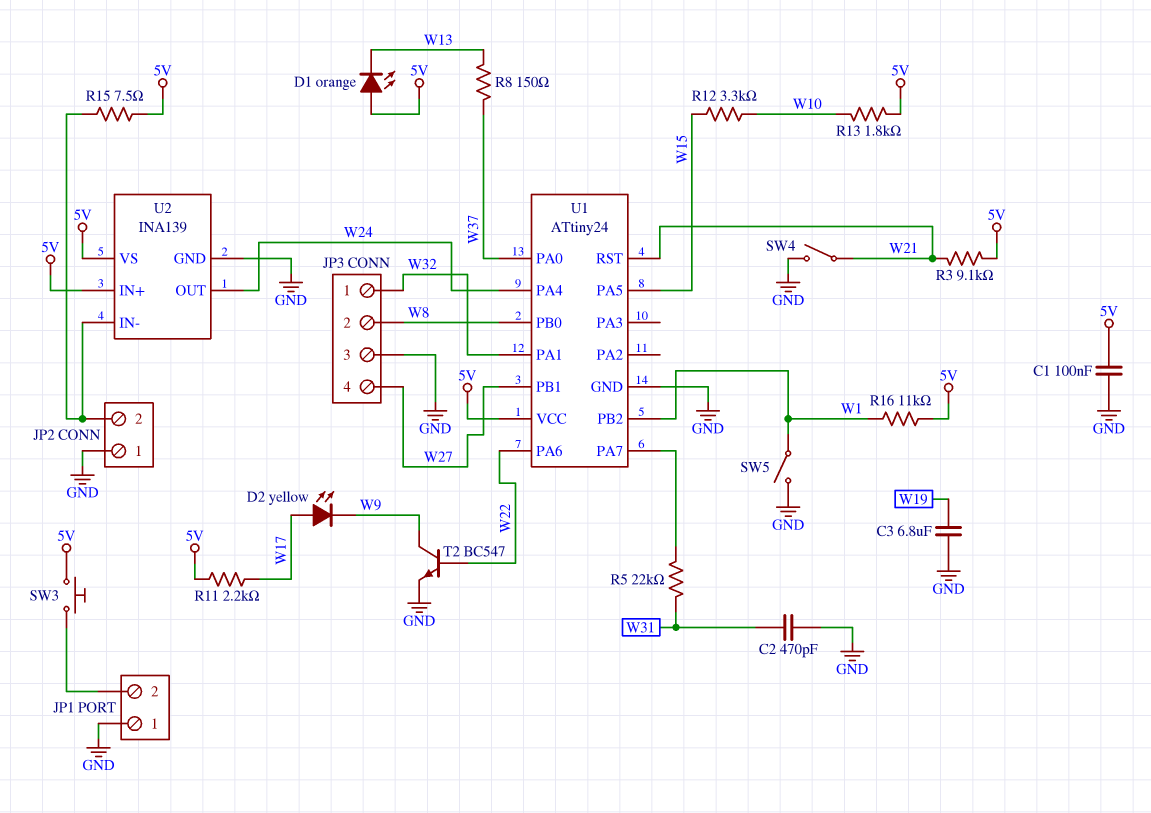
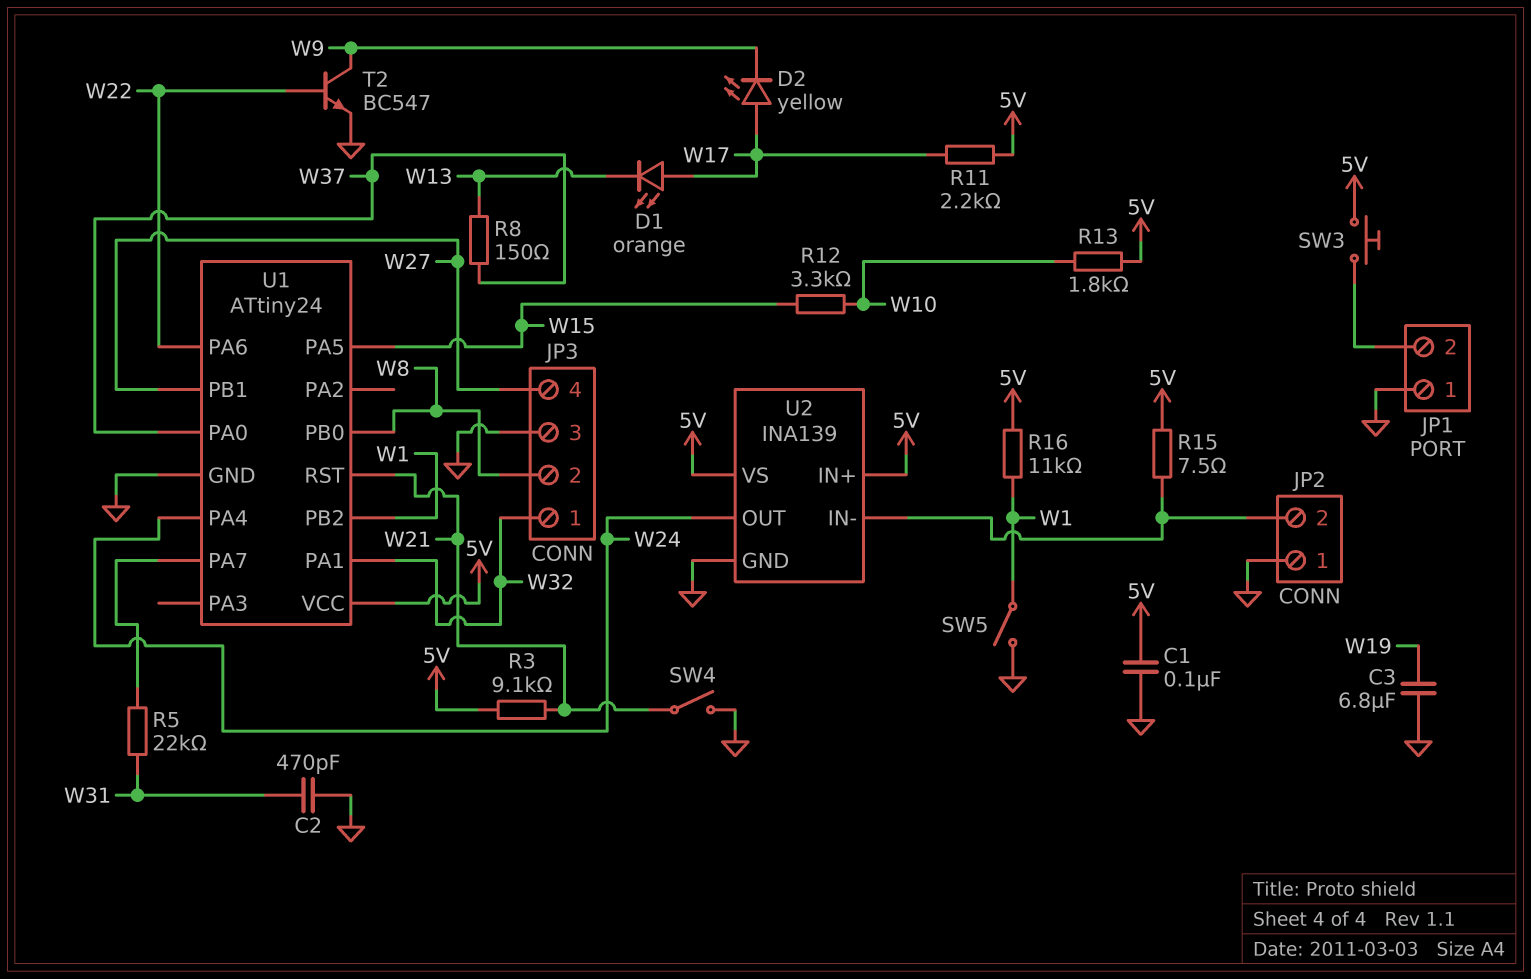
D1: LED orange (A 5V, K W13) -> LED orange (A W17, K W13)

